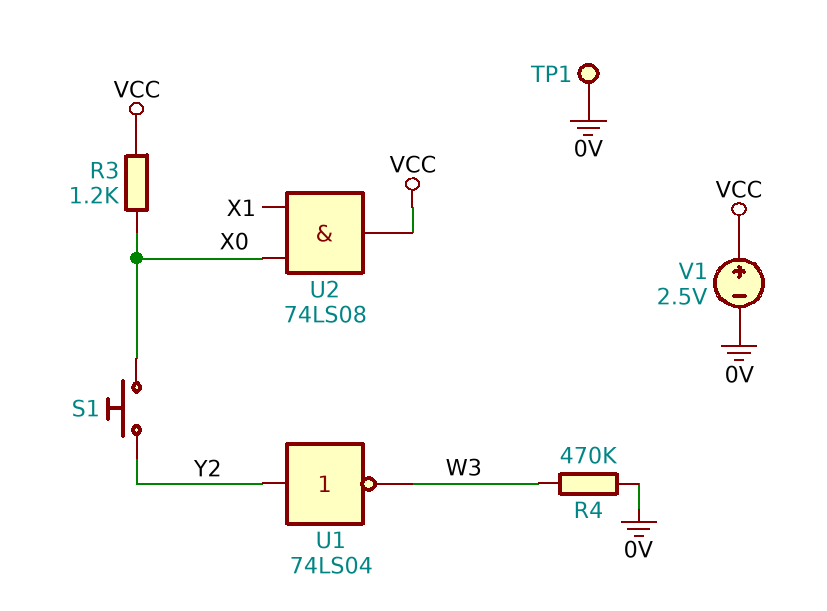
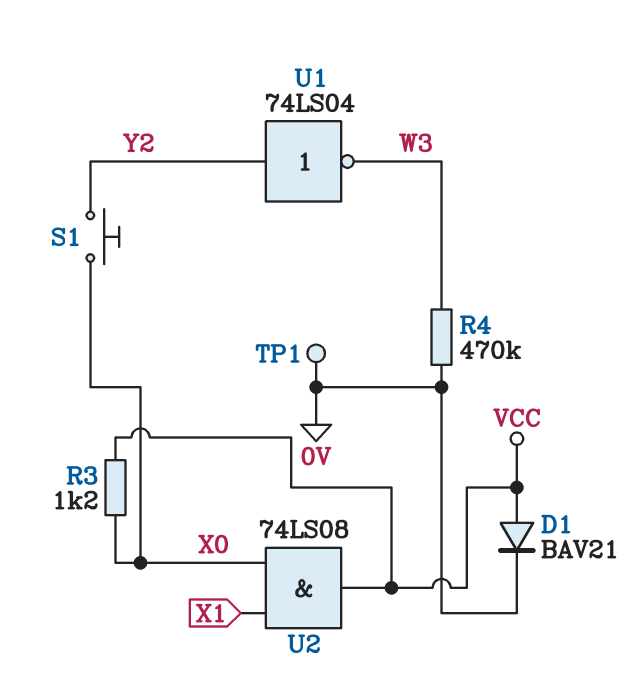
D1: none -> diode BAV21 (A VCC, K 0V)
V1: 2.5V (plus VCC, minus 0V) -> none

